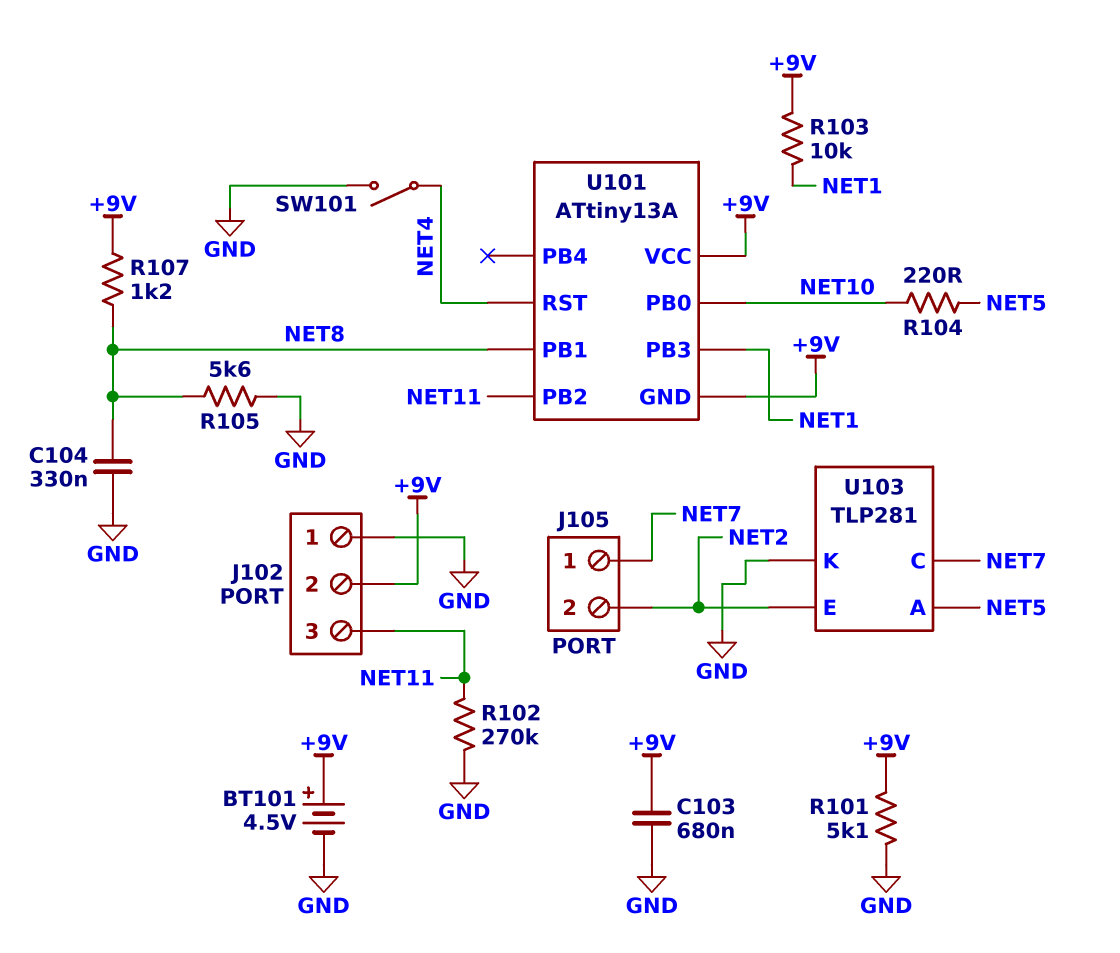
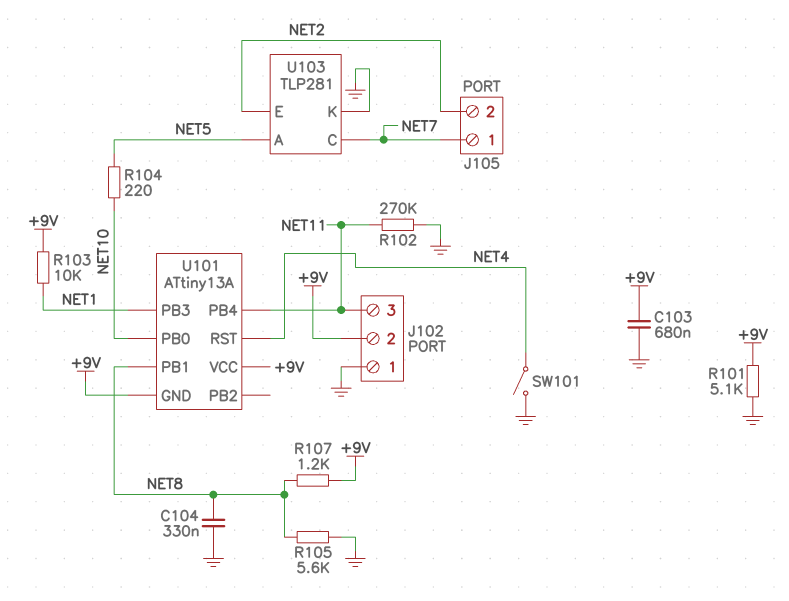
BT101: 4.5V (plus +9V, minus GND) -> none
U101 pin PB2: NET11 -> none
U101 pin PB4: none -> NET11

